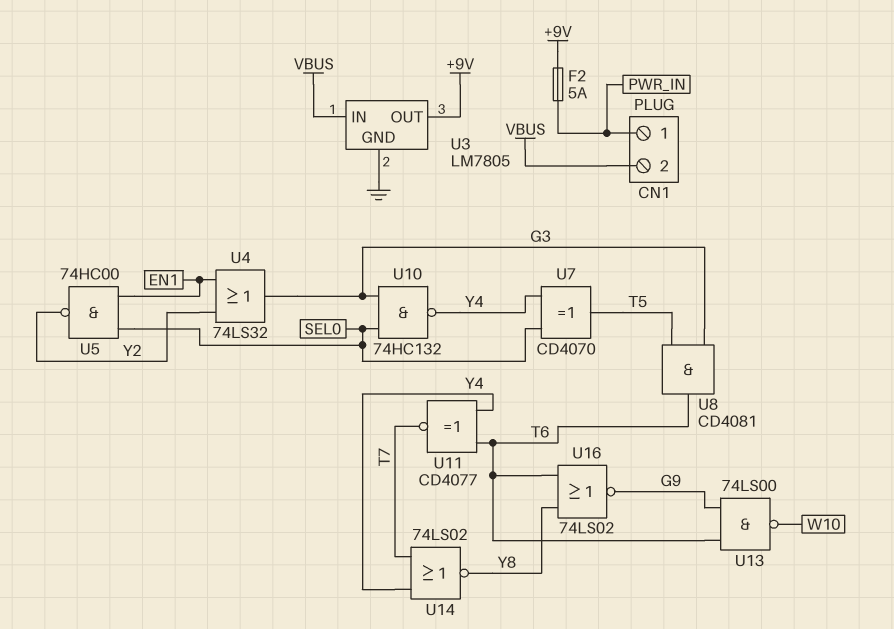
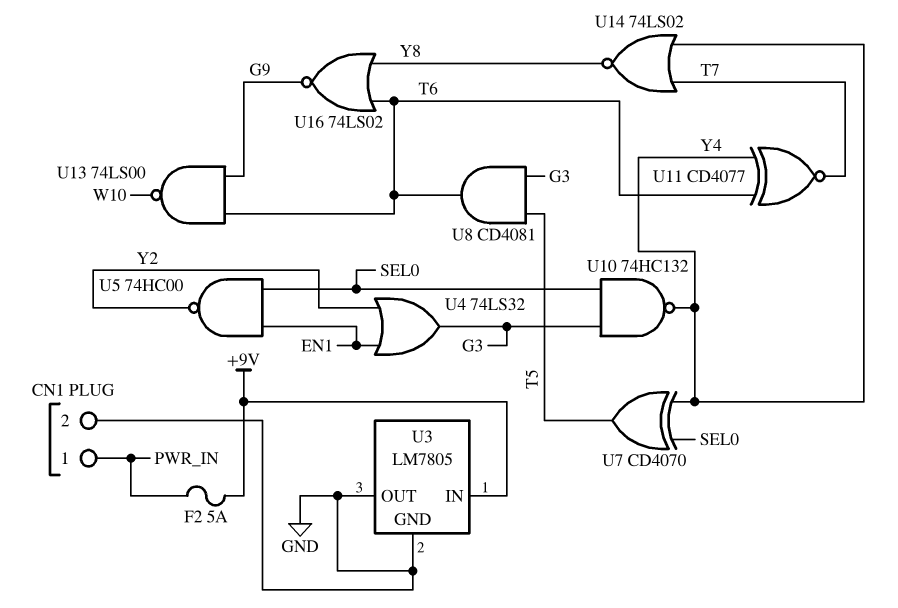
CN1 pin 2: VBUS -> GND
U3 pin IN: VBUS -> +9V
U3 pin OUT: +9V -> GND

